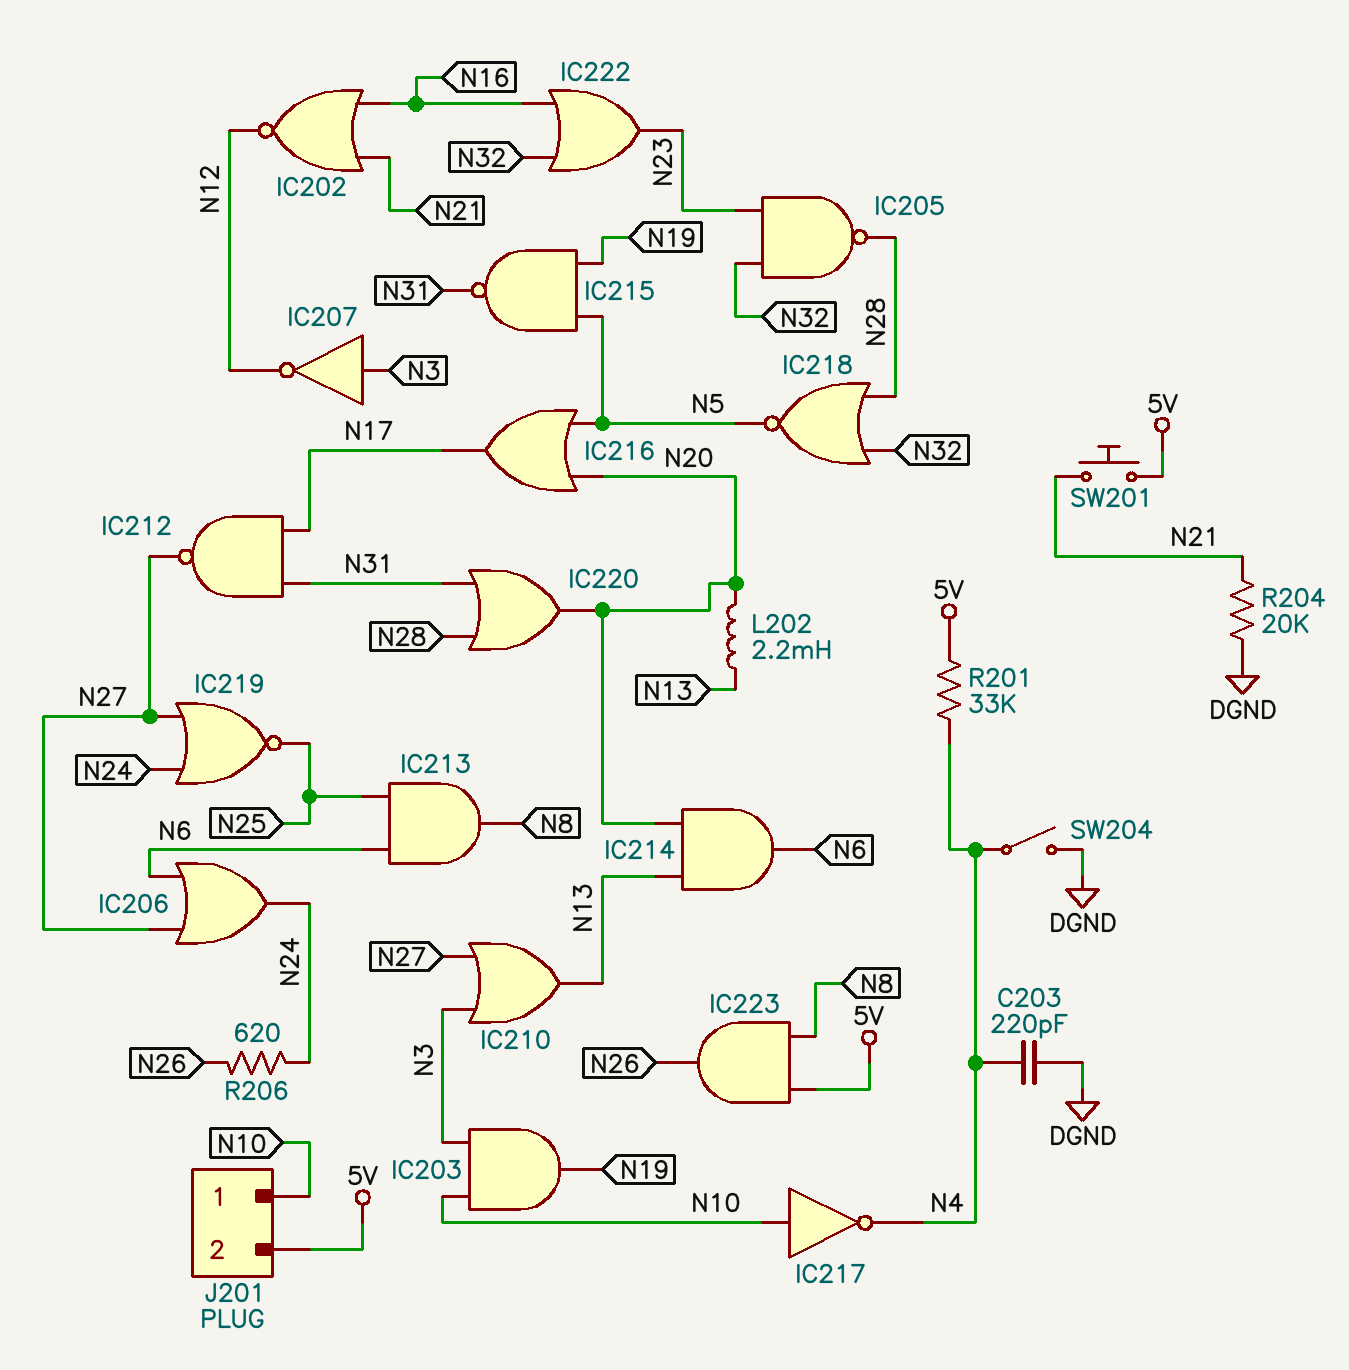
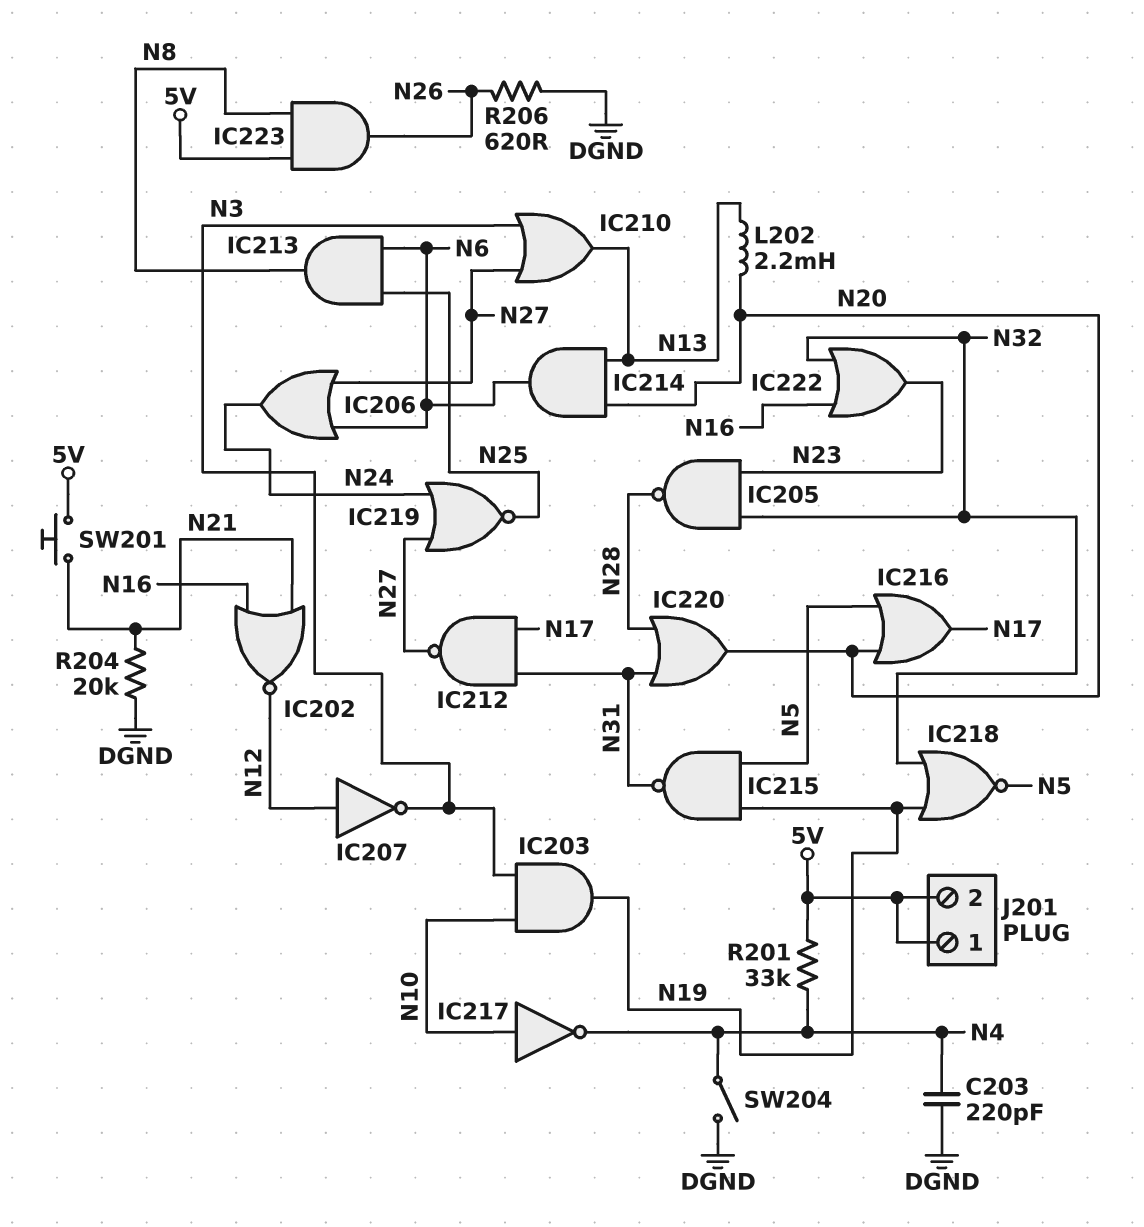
IC207: NOT (in N3, out N12) -> NOT (in N12, out N3)
IC218: NOR (in N28, in N32, out N5) -> NOR (in N19, in N32, out N5)
J201 pin 1: N10 -> 5V
R206: 620 (N24, N26) -> 620 (DGND, N26)

